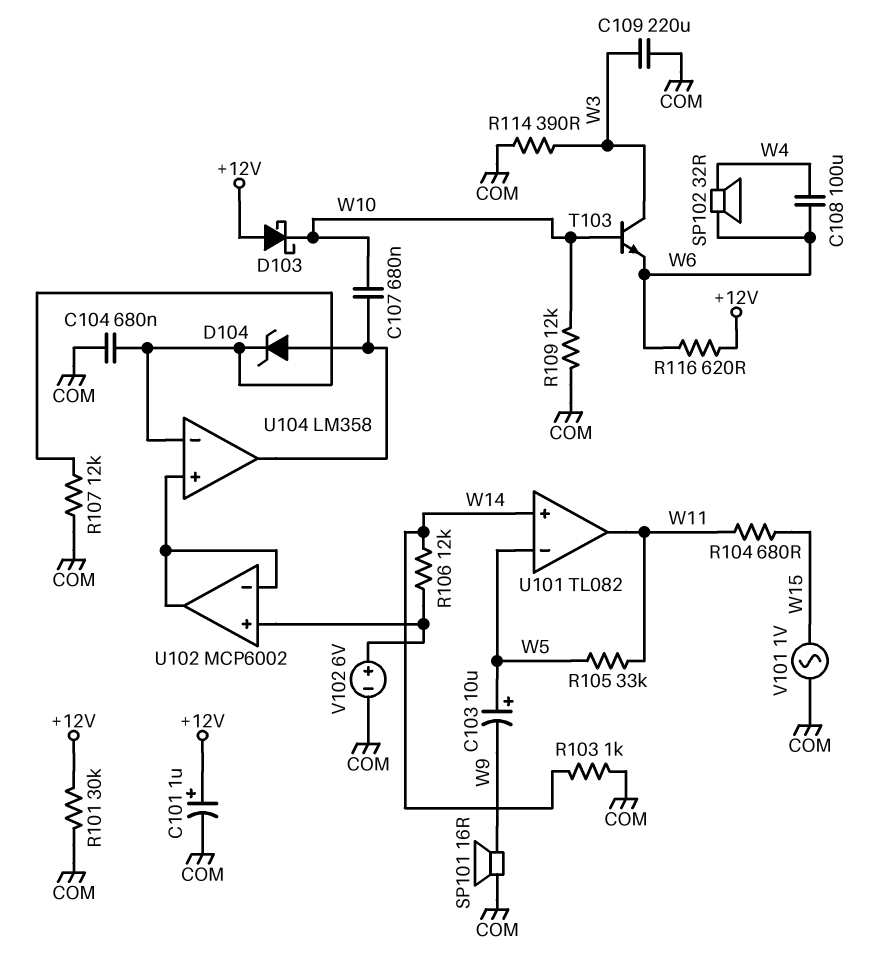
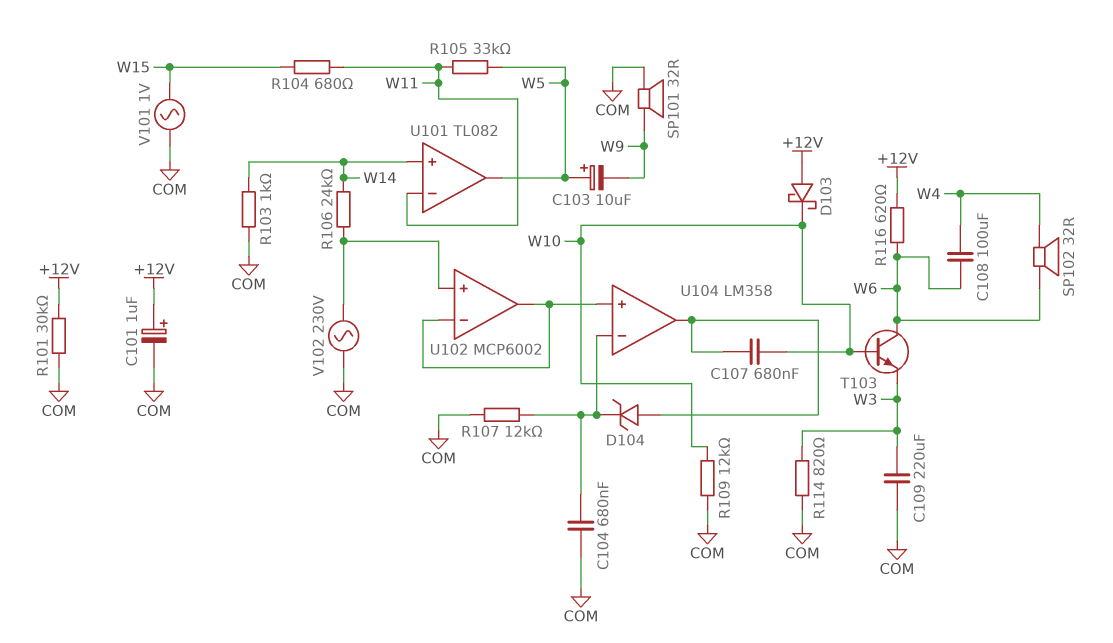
R106: 12k (U102/in+, W14) -> 24k (U102/in+, W14)
R114: 390 (COM, W3) -> 820 (COM, W3)
SP101: speaker 16R (COM, W9) -> speaker 32R (COM, W9)
T103: NPN (B W10, C W3, E W6) -> NPN (B W10, C W6, E W3)
U101 pin in-: W5 -> W11
U101 pin out: W11 -> W5
V102: 6V (plus U102/in+, minus COM) -> AC 230V (COM, U102/in+)

